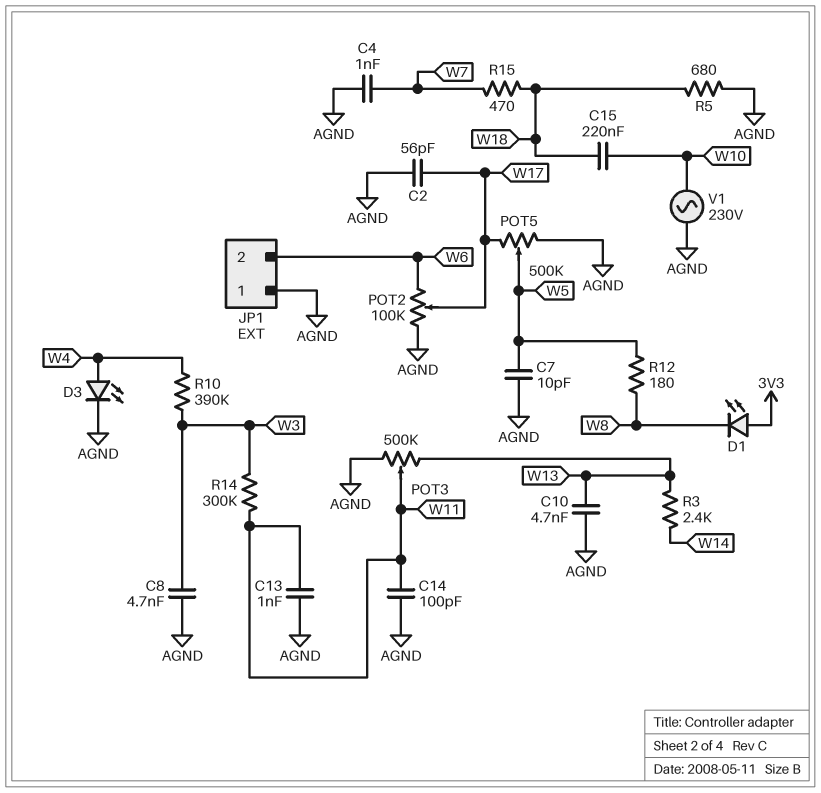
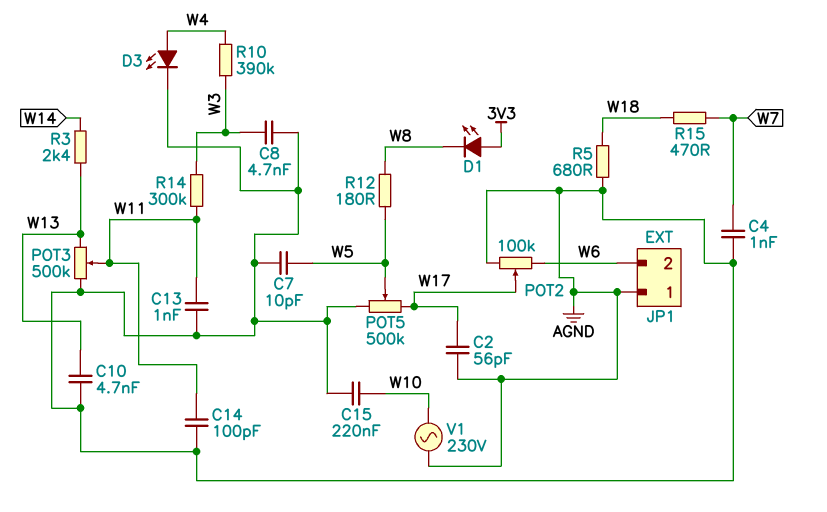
C15: 220nF (W10, W18) -> 220nF (AGND, W10)

